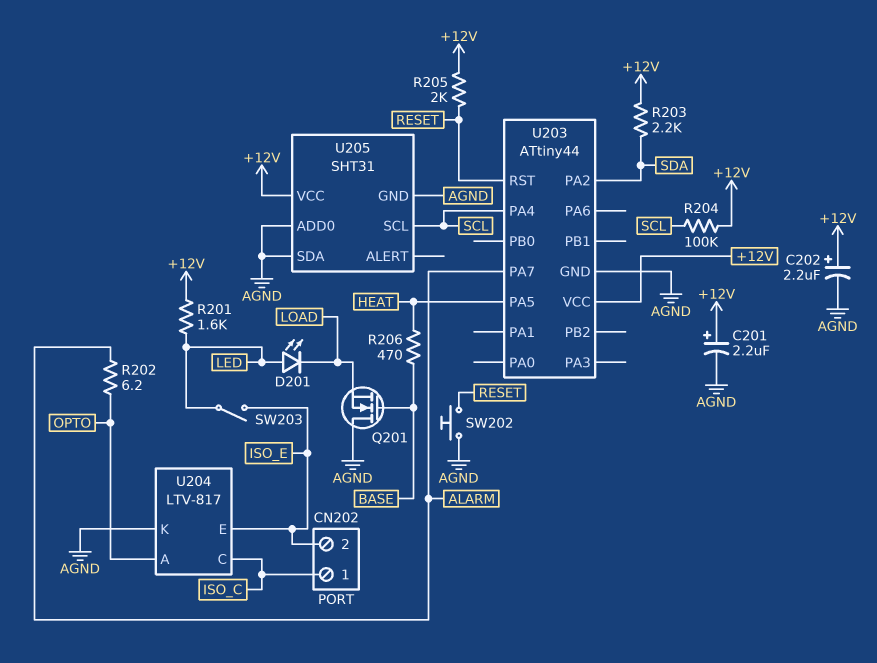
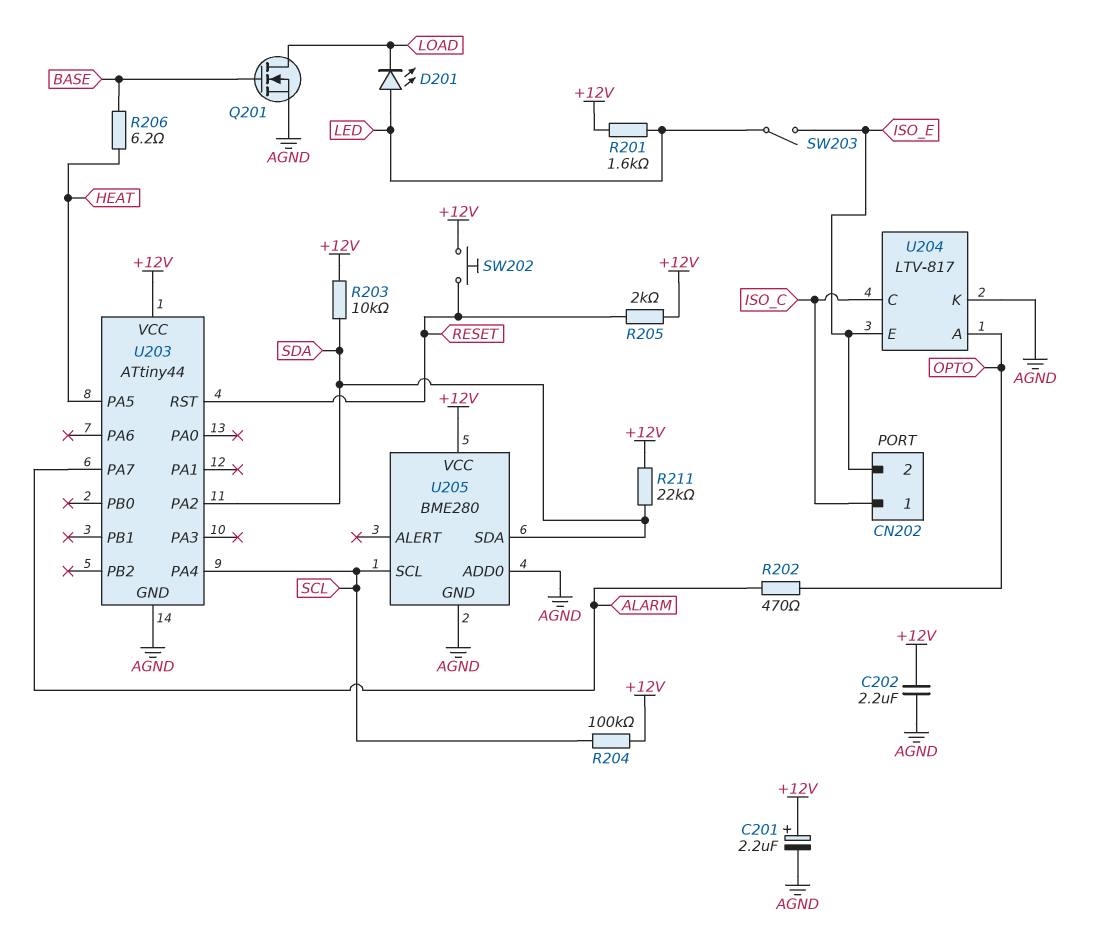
C202: 2.2uF (plus +12V, minus AGND) -> 2.2uF (+12V, AGND)
Q201: NMOS (G BASE, D AGND, S LOAD) -> NMOS (G BASE, D LOAD, S AGND)
R202: 6.2 (ALARM, OPTO) -> 470 (ALARM, OPTO)
R203: 2.2k (+12V, SDA) -> 10k (+12V, SDA)
R206: 470 (BASE, HEAT) -> 6.2 (BASE, HEAT)
R211: none -> 22k (+12V, SDA)
SW202: button (AGND, RESET) -> button (+12V, RESET)
U205: SHT31 -> BME280
U205 pin SDA: AGND -> SDA

